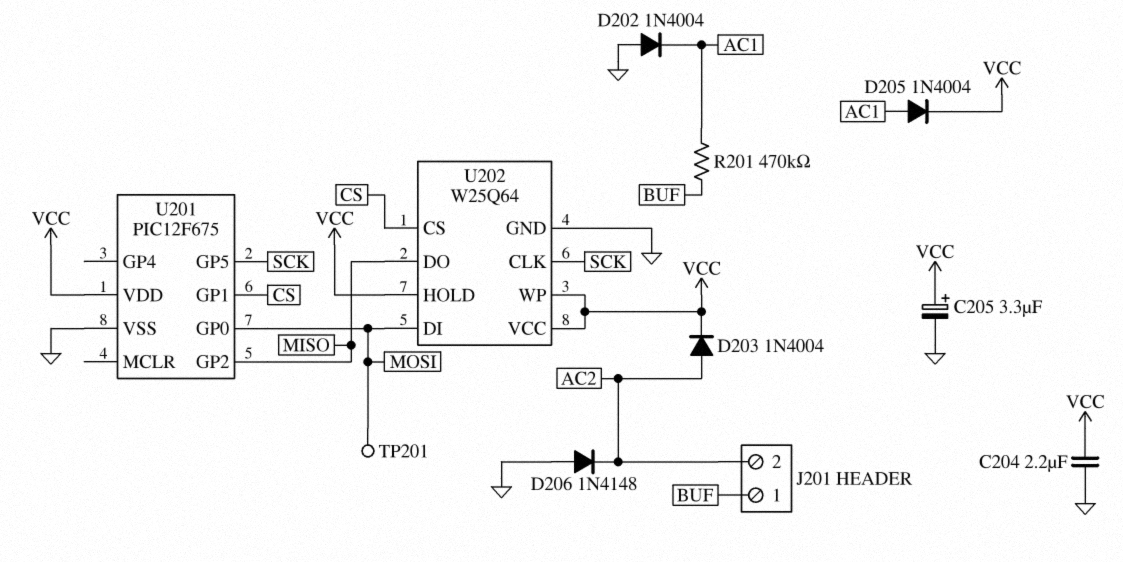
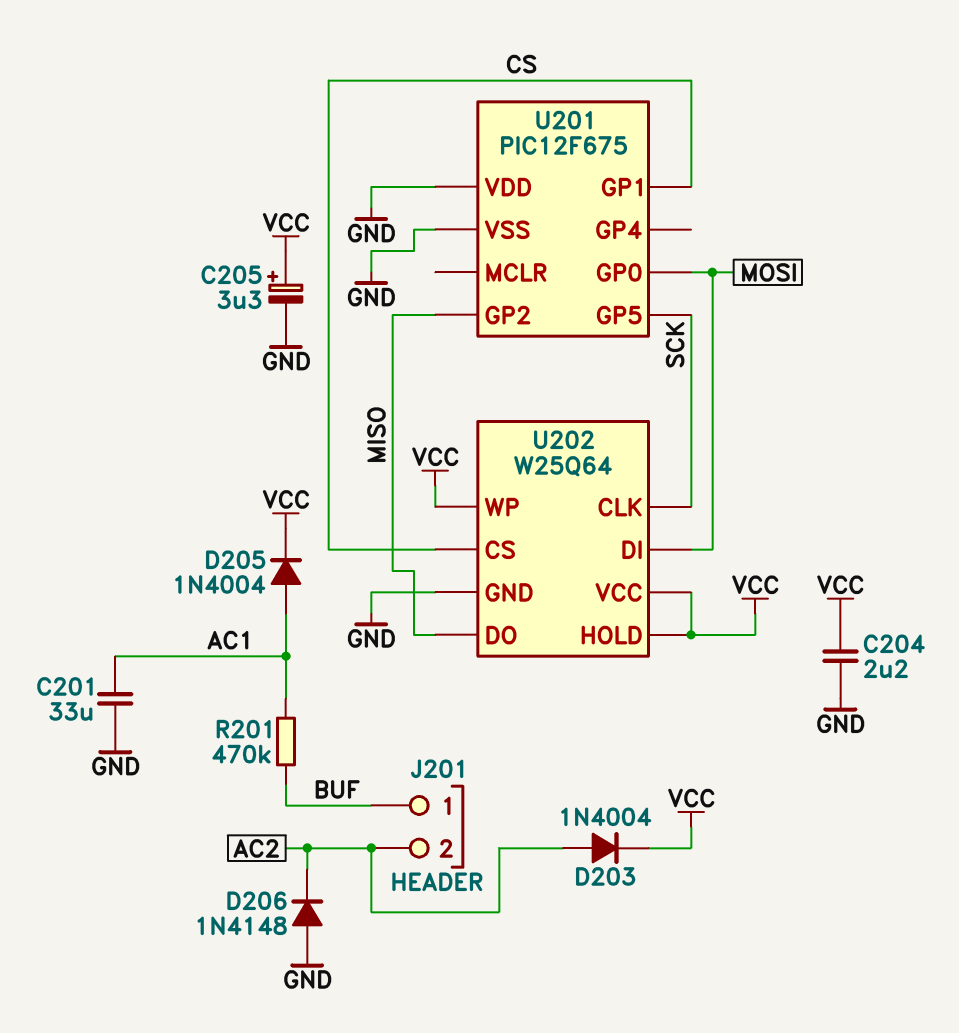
C201: none -> 33uF (AC1, GND)
D202: diode 1N4004 (A GND, K AC1) -> none
TP201: test point (MOSI) -> none
U201 pin VDD: VCC -> GND

